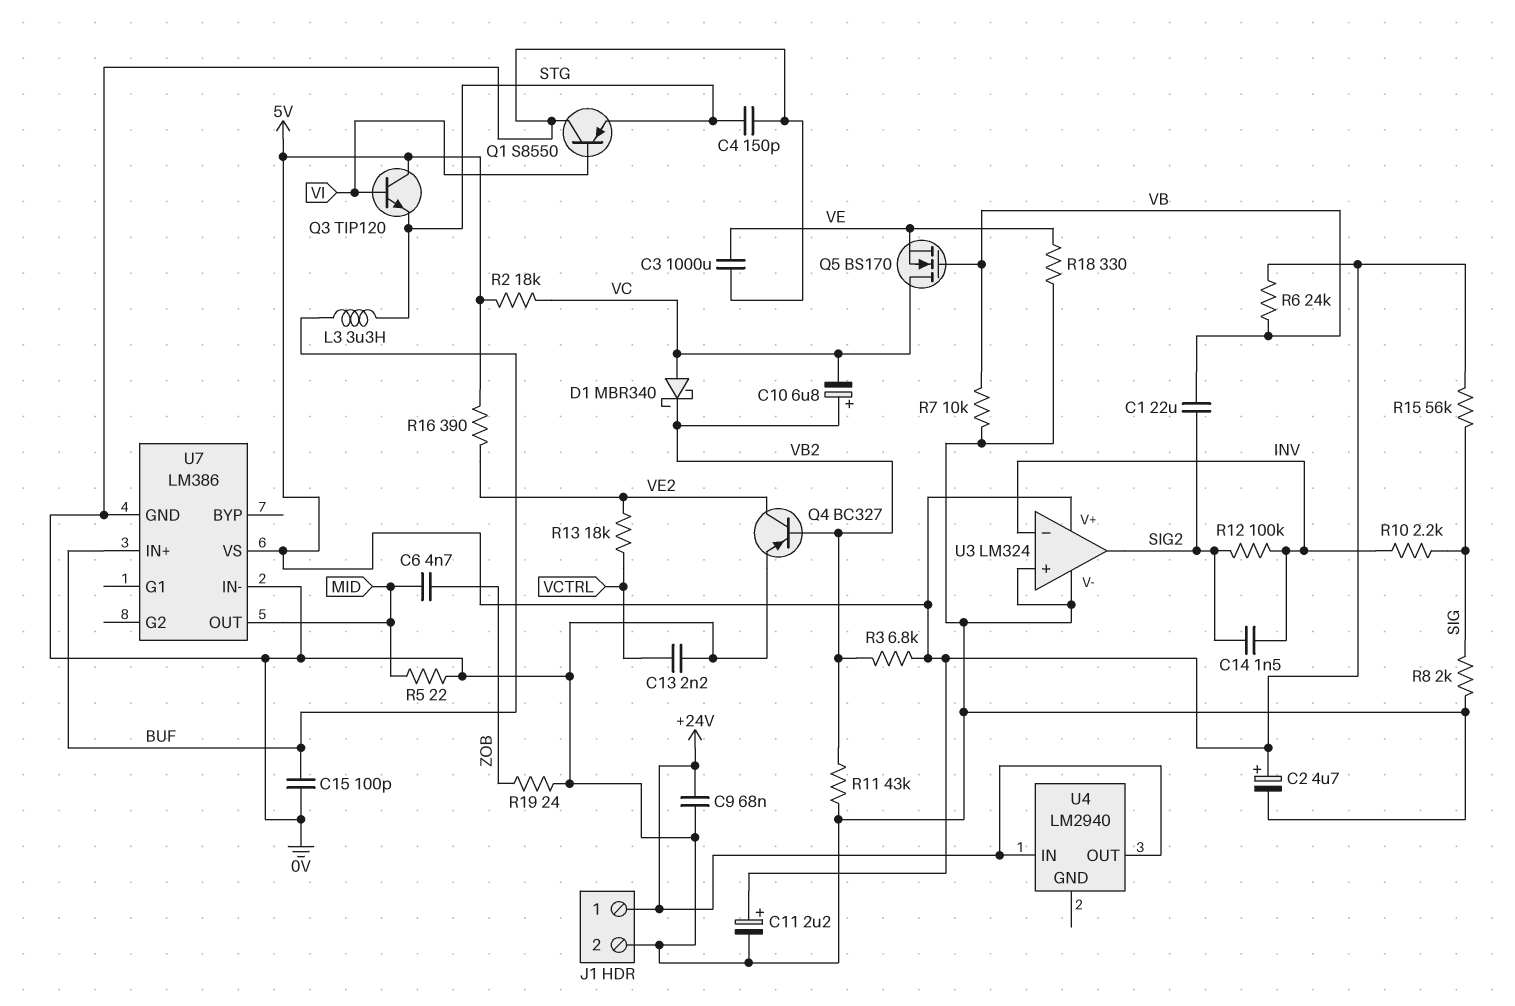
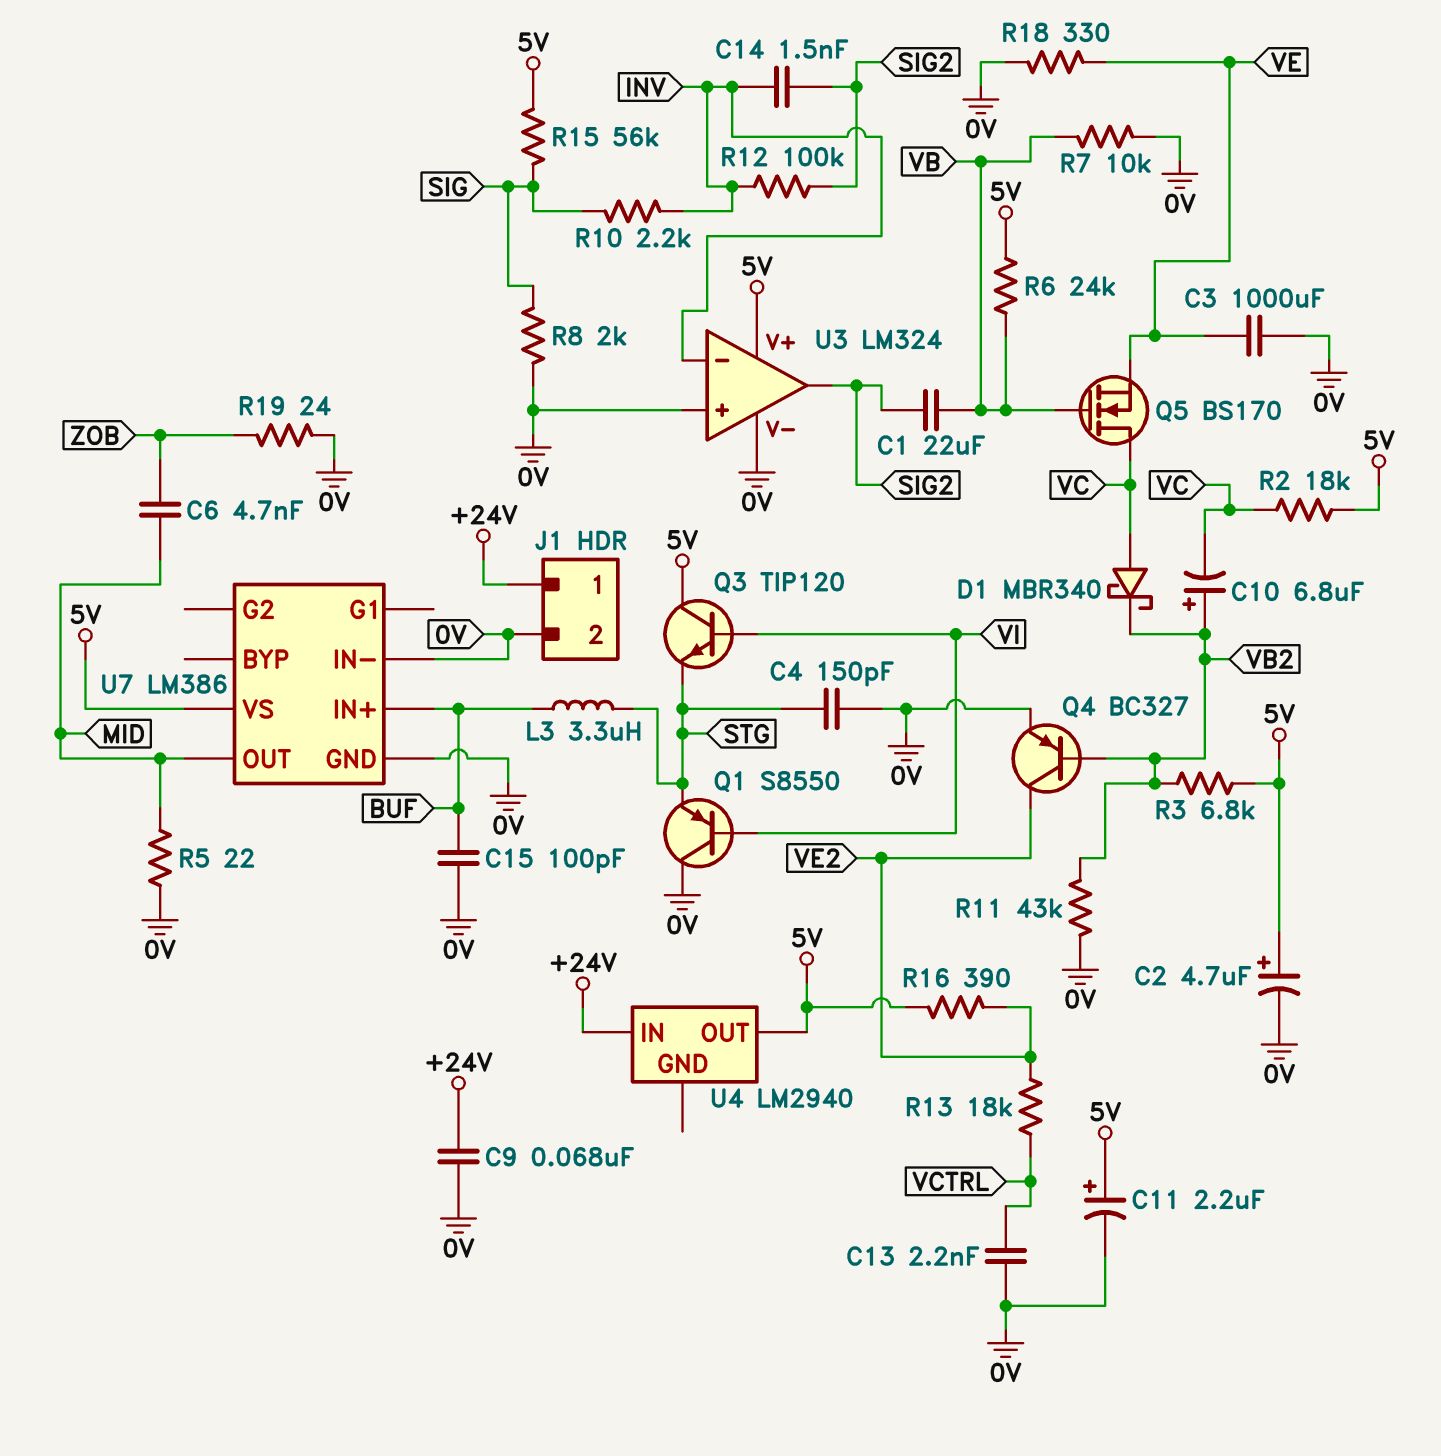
U4 pin OUT: +24V -> 5V

